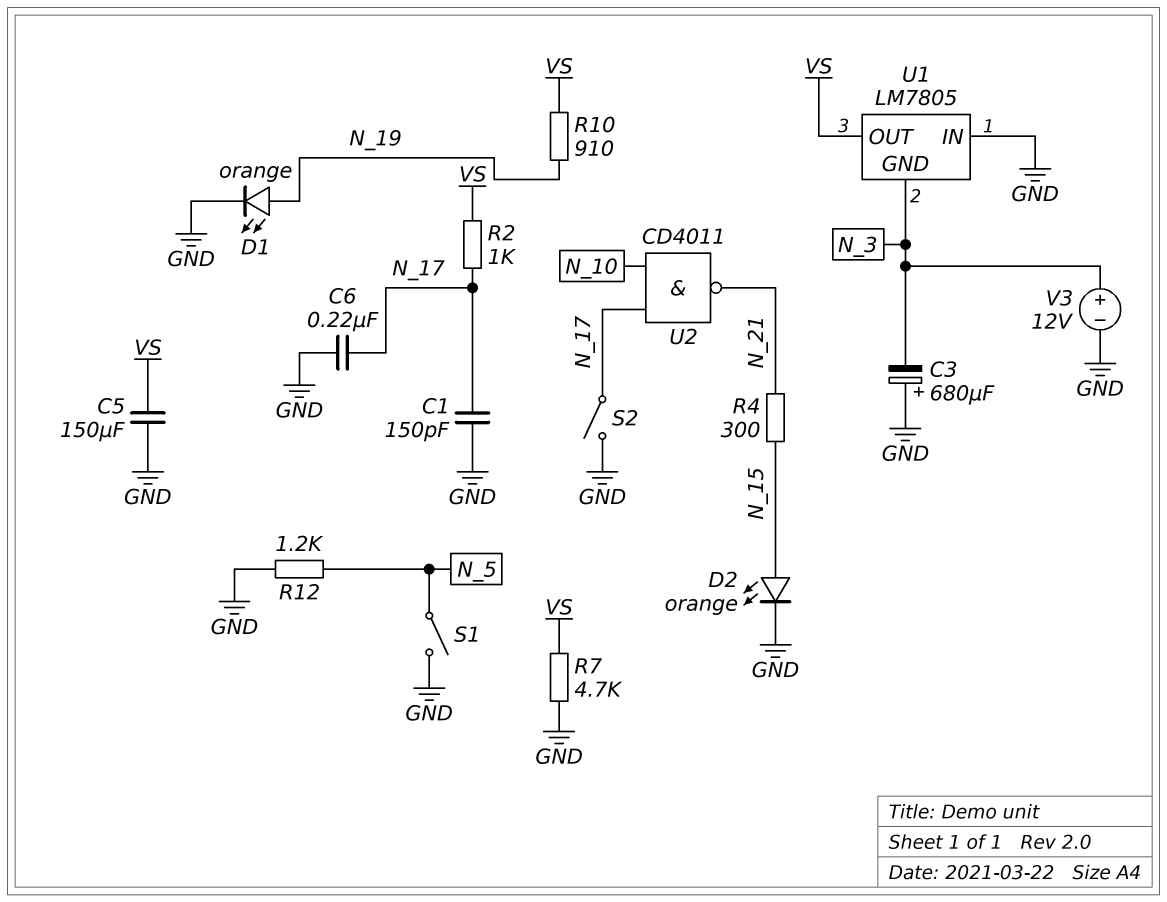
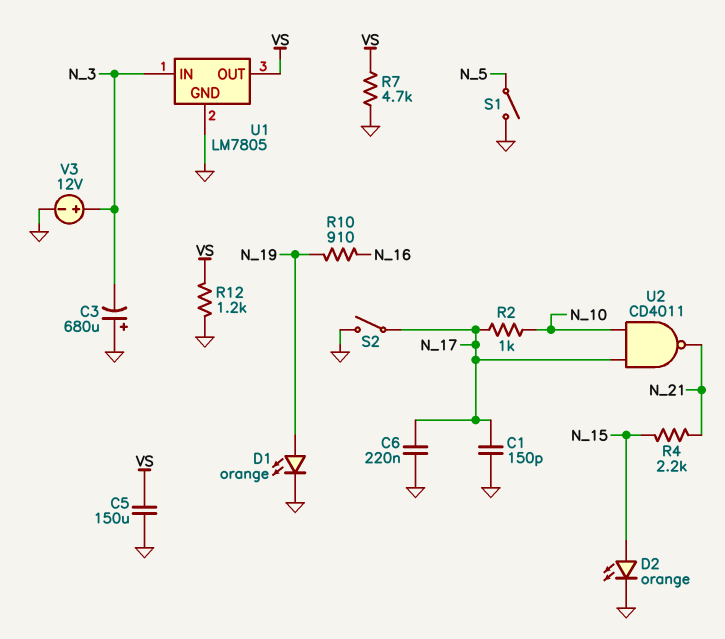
R2: 1k (N_17, VS) -> 1k (N_10, N_17)
R4: 300 (N_15, N_21) -> 2.2k (N_15, N_21)
R10: 910 (N_19, VS) -> 910 (N_16, N_19)
R12: 1.2k (GND, N_5) -> 1.2k (GND, VS)
U1 pin GND: N_3 -> GND
U1 pin IN: GND -> N_3

